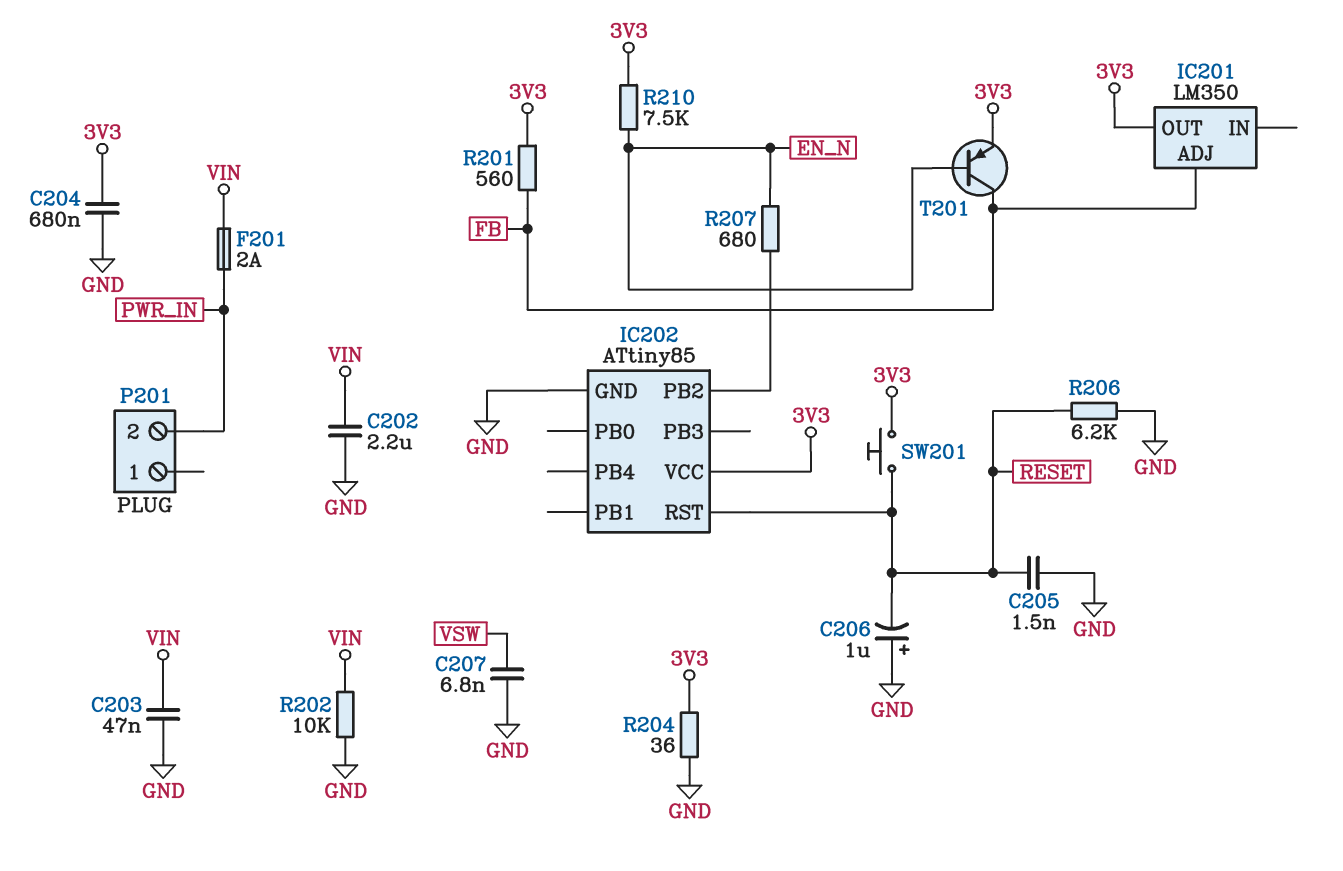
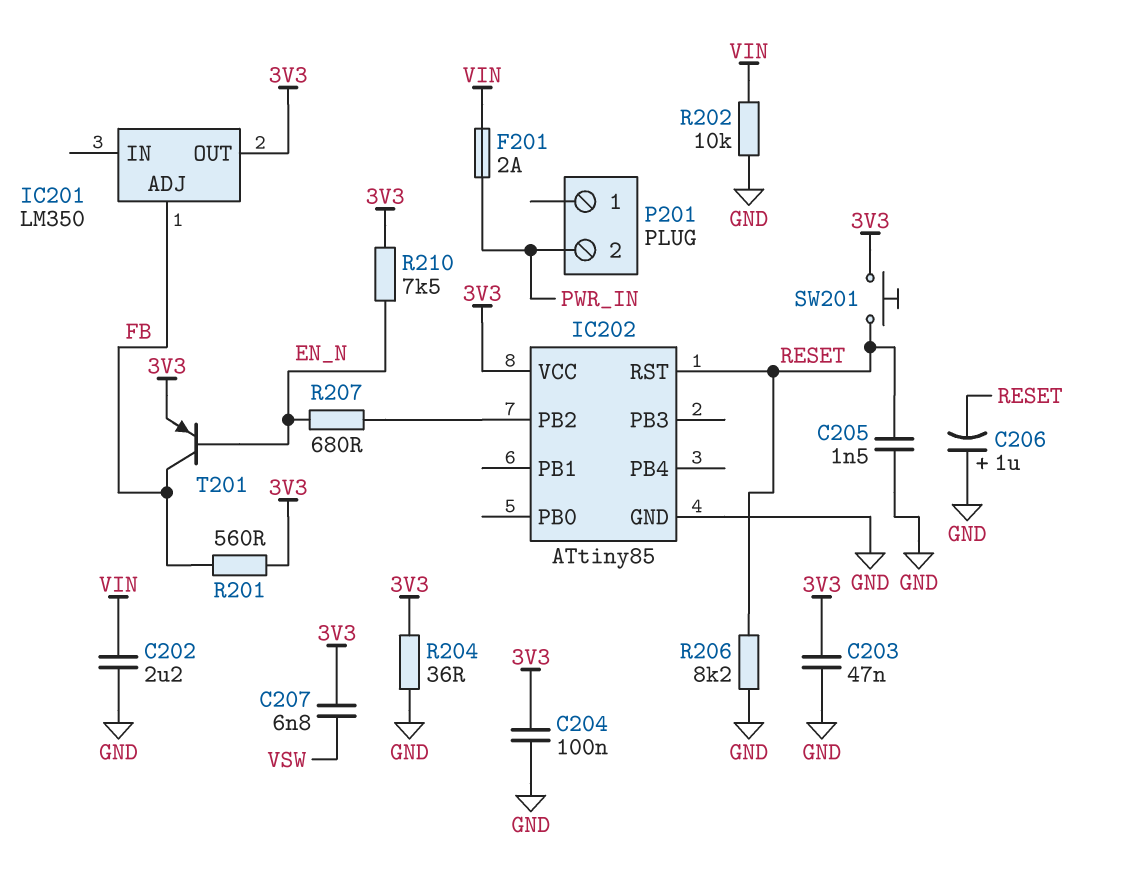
C203: 47nF (GND, VIN) -> 47nF (3V3, GND)
C204: 680nF (3V3, GND) -> 100nF (3V3, GND)
C207: 6.8nF (GND, VSW) -> 6.8nF (3V3, VSW)
R206: 6.2k (GND, RESET) -> 8.2k (GND, RESET)

